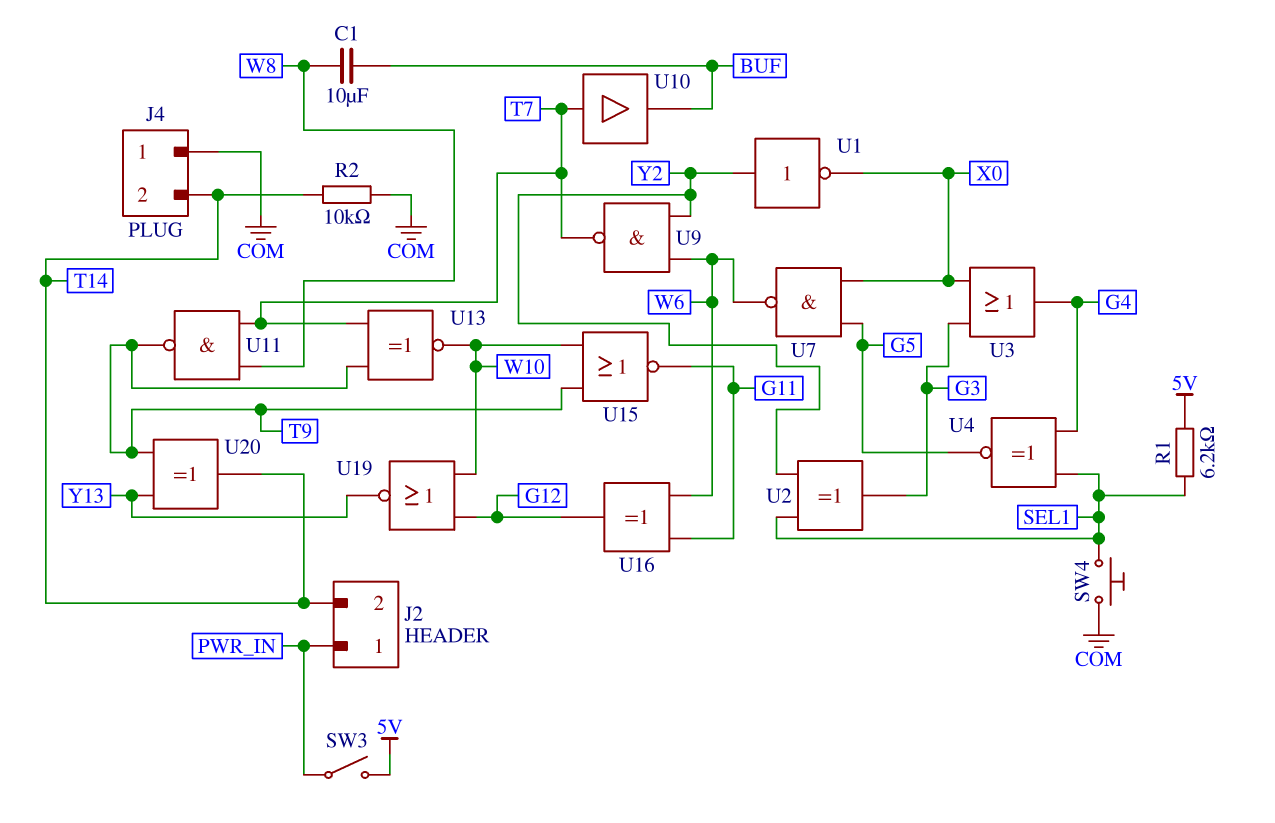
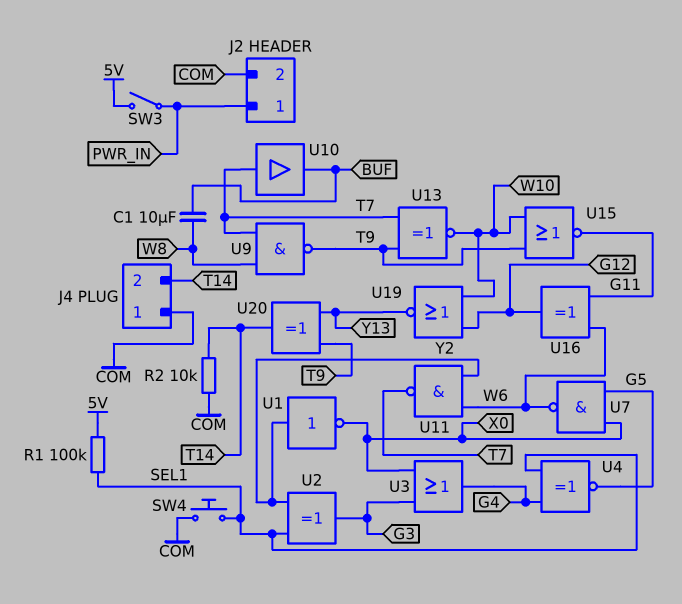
J2 pin 2: T14 -> COM
R1: 6.2k (5V, SEL1) -> 100k (5V, SEL1)
U9: NAND (in W6, in Y2, out T7) -> NAND (in T7, in W8, out T9)
U11: NAND (in T7, in W8, out T9) -> NAND (in W6, in Y2, out T7)

